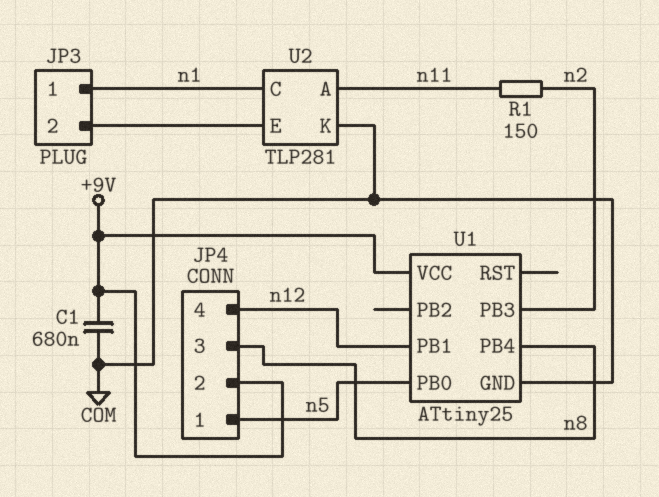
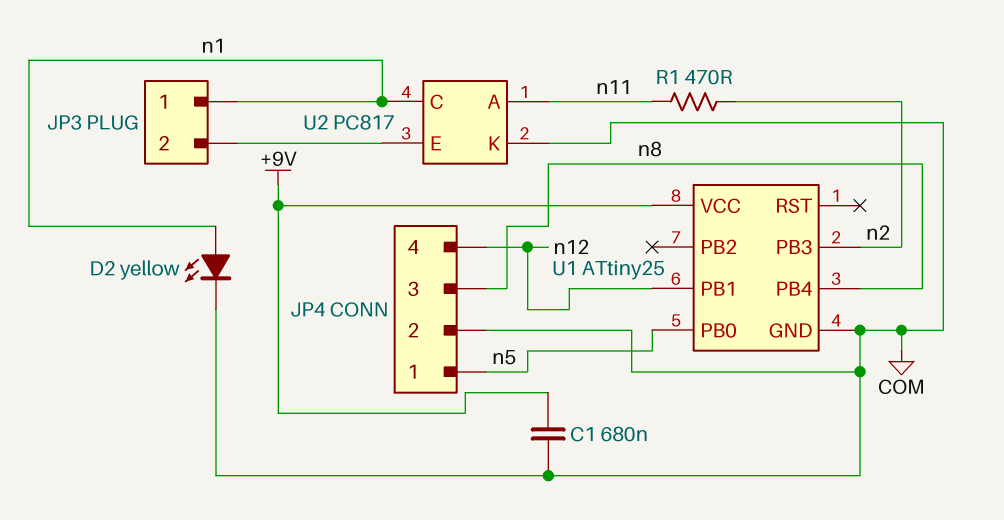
D2: none -> LED yellow (A n1, K COM)
JP4 pin 2: +9V -> COM
R1: 150 (n2, n11) -> 470 (n2, n11)
U2: TLP281 -> PC817

